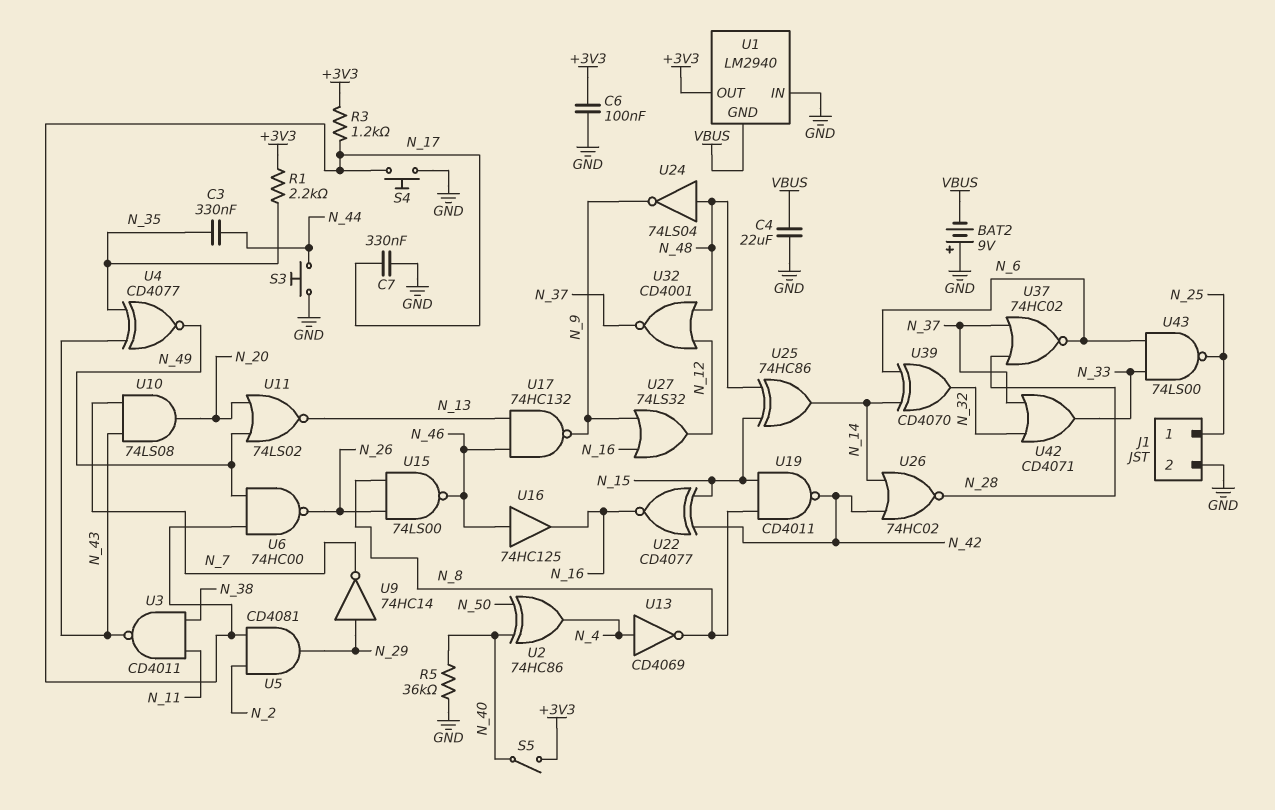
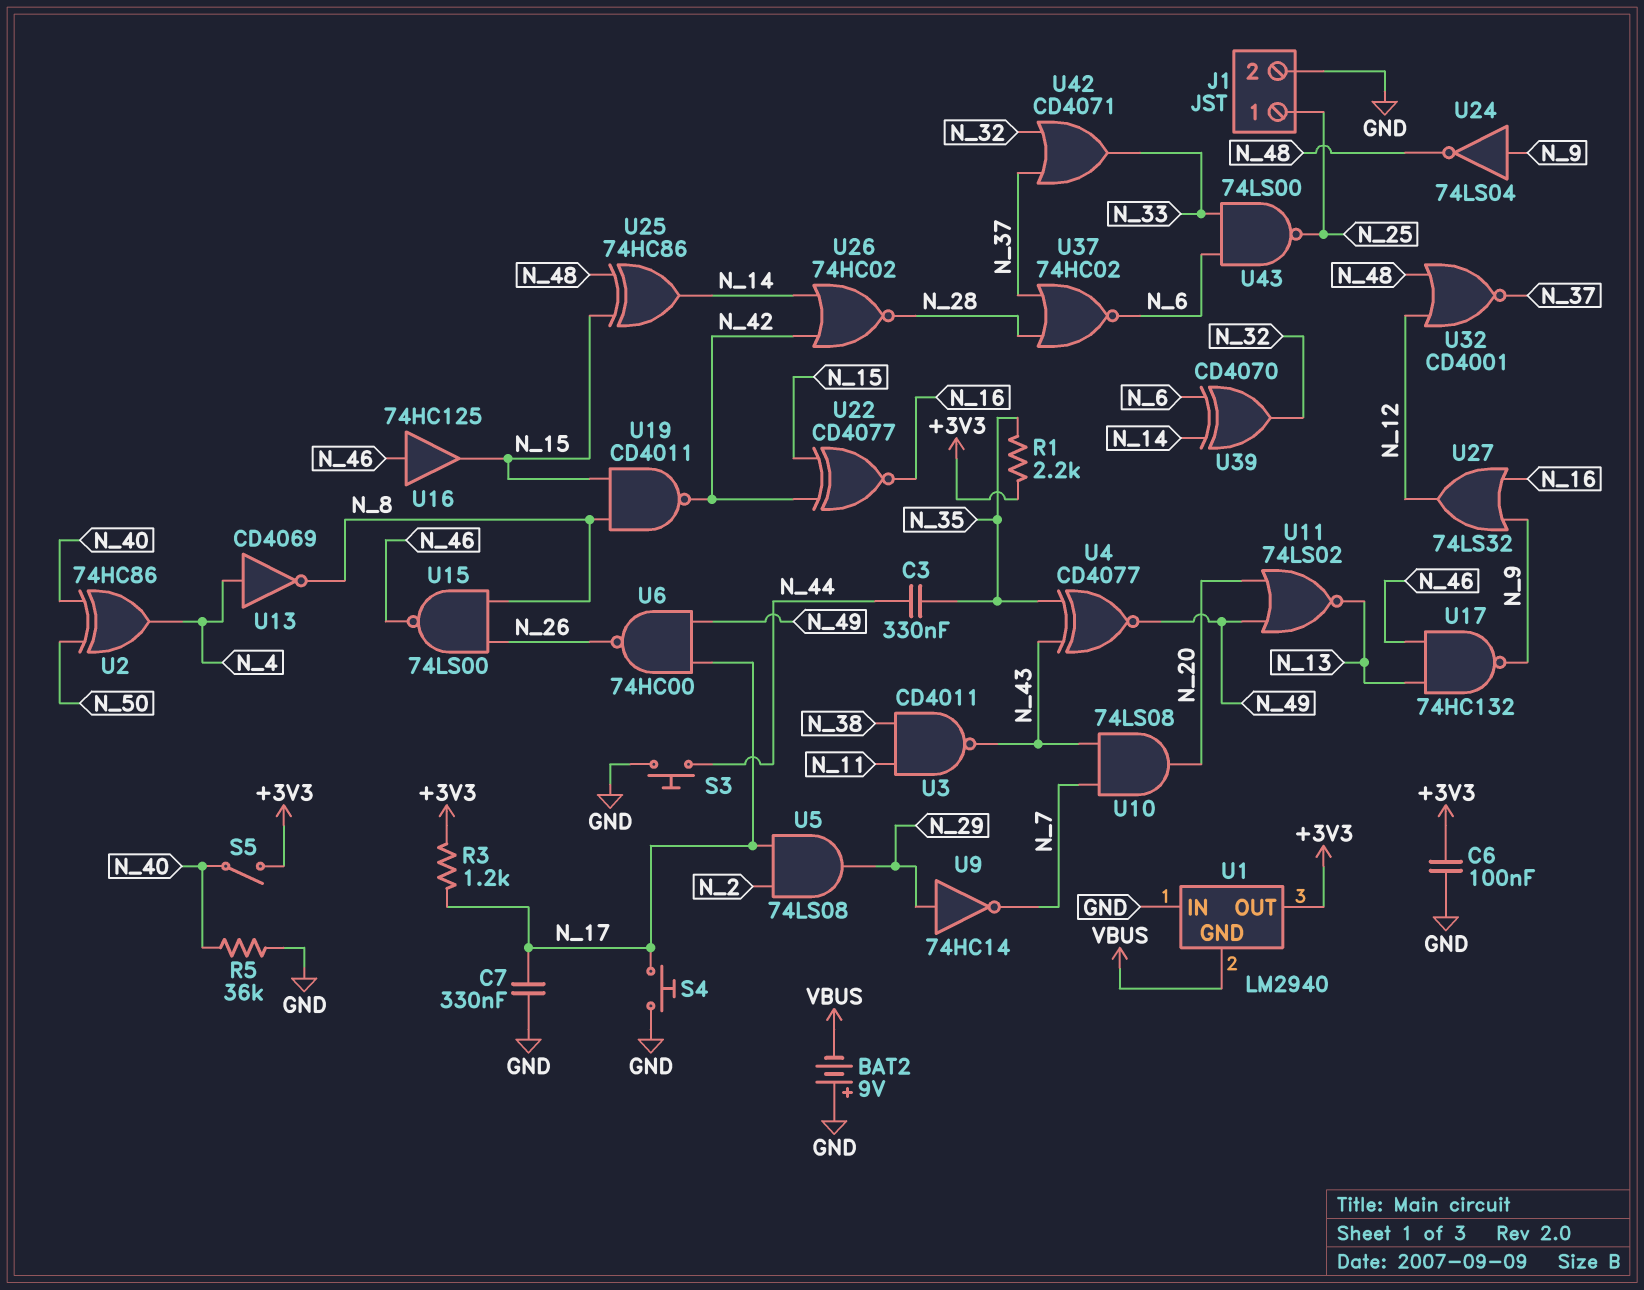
C4: 22uF (GND, VBUS) -> none
U5: AND CD4081 (in N_2, in N_17, out N_29) -> AND 74LS08 (in N_2, in N_17, out N_29)
U16: buffer 74HC125 (in N_46, out N_16) -> buffer 74HC125 (in N_46, out N_15)
U24: NOT 74LS04 (in N_48, out N_9) -> NOT 74LS04 (in N_9, out N_48)

